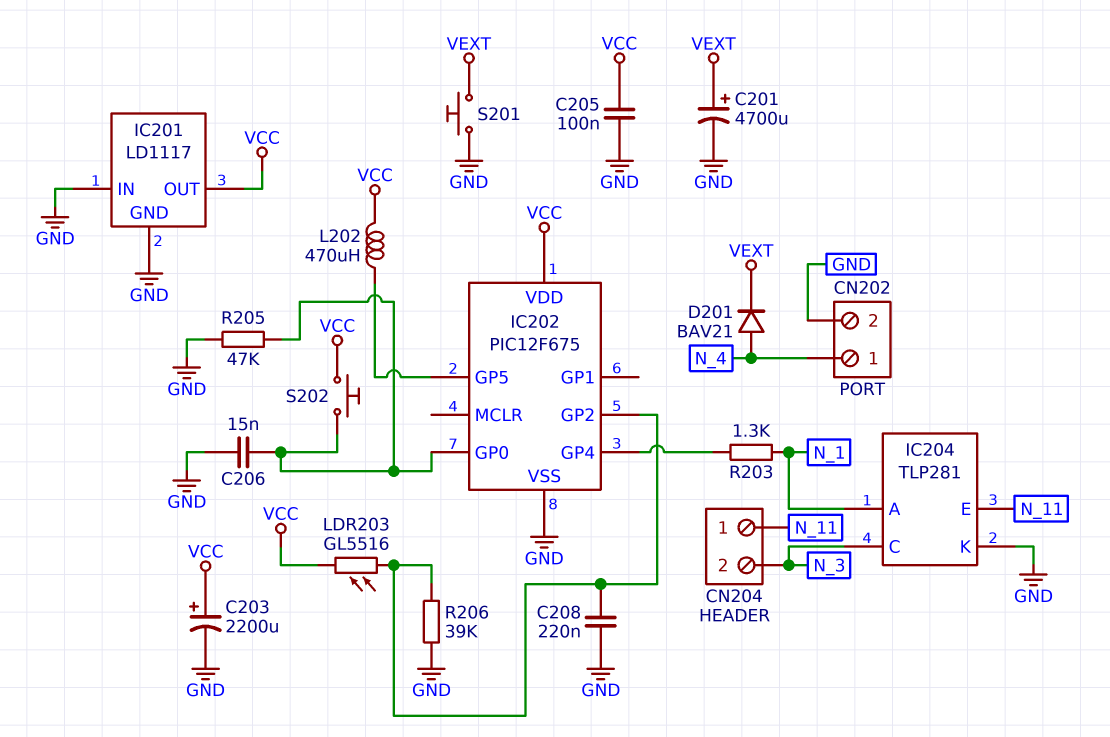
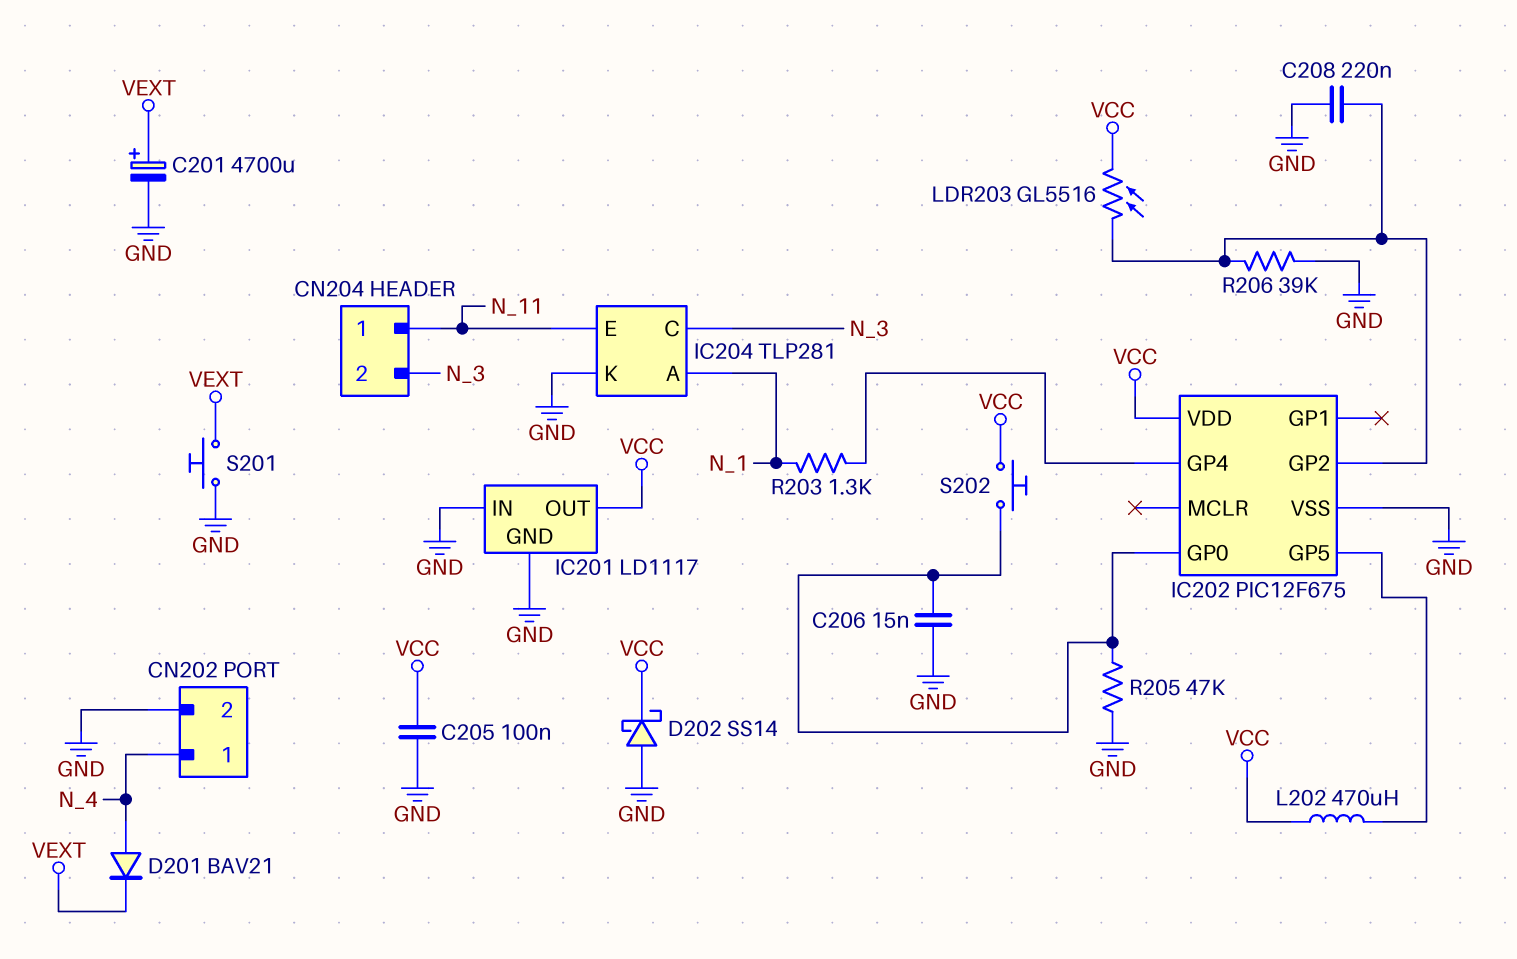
C203: 2200uF (plus VCC, minus GND) -> none
D202: none -> schottky SS14 (A GND, K VCC)

